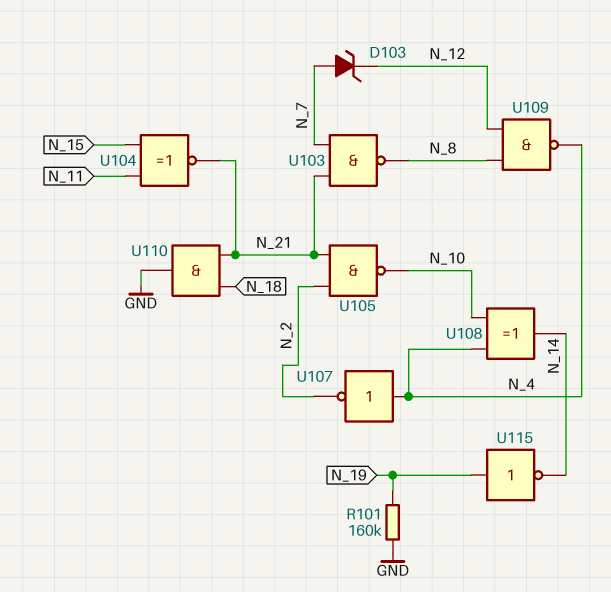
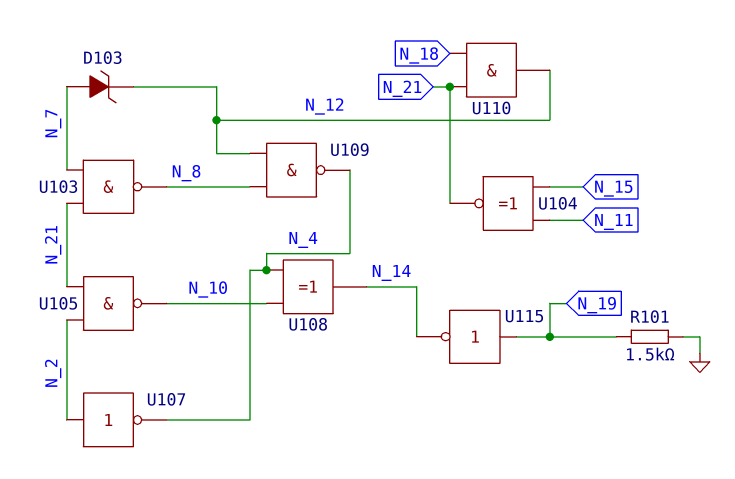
R101: 160k (GND, N_19) -> 1.5k (GND, N_19)
U107: NOT (in N_4, out N_2) -> NOT (in N_2, out N_4)
U110: AND (in N_18, in N_21, out GND) -> AND (in N_18, in N_21, out N_12)

